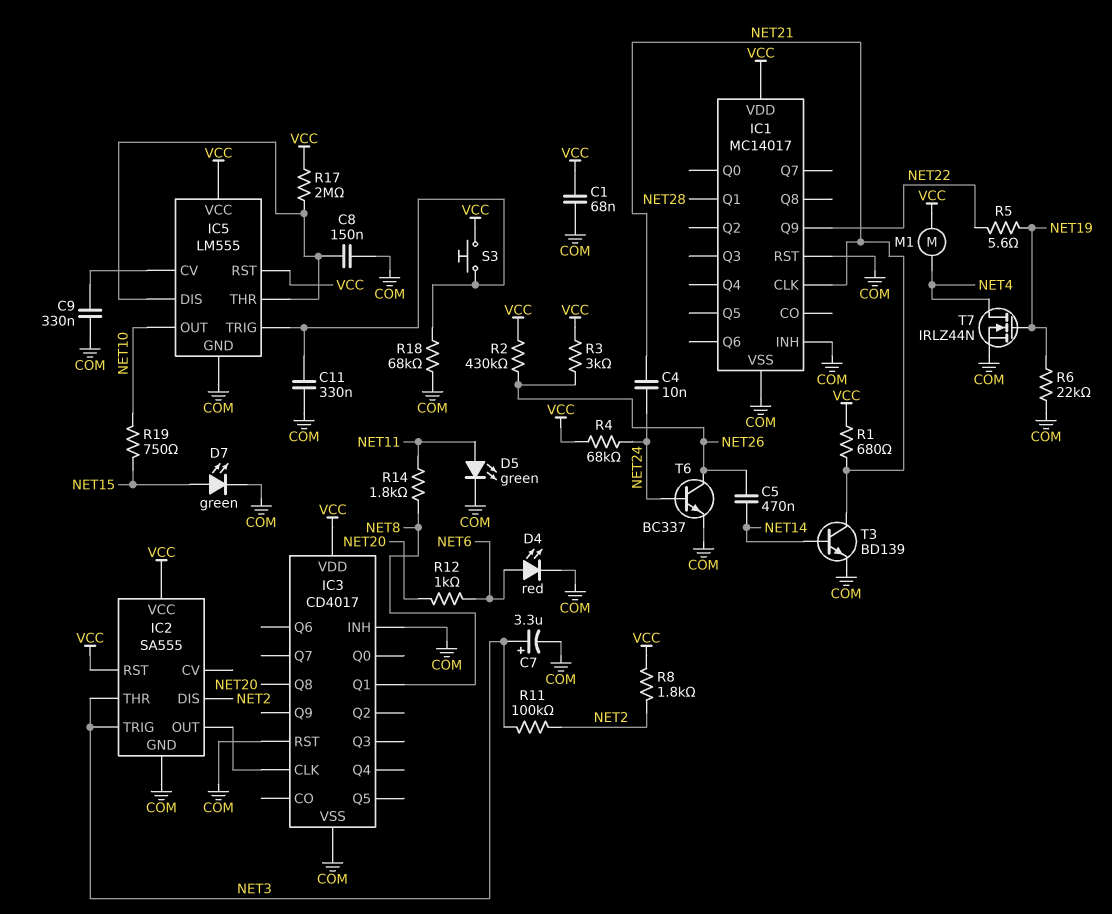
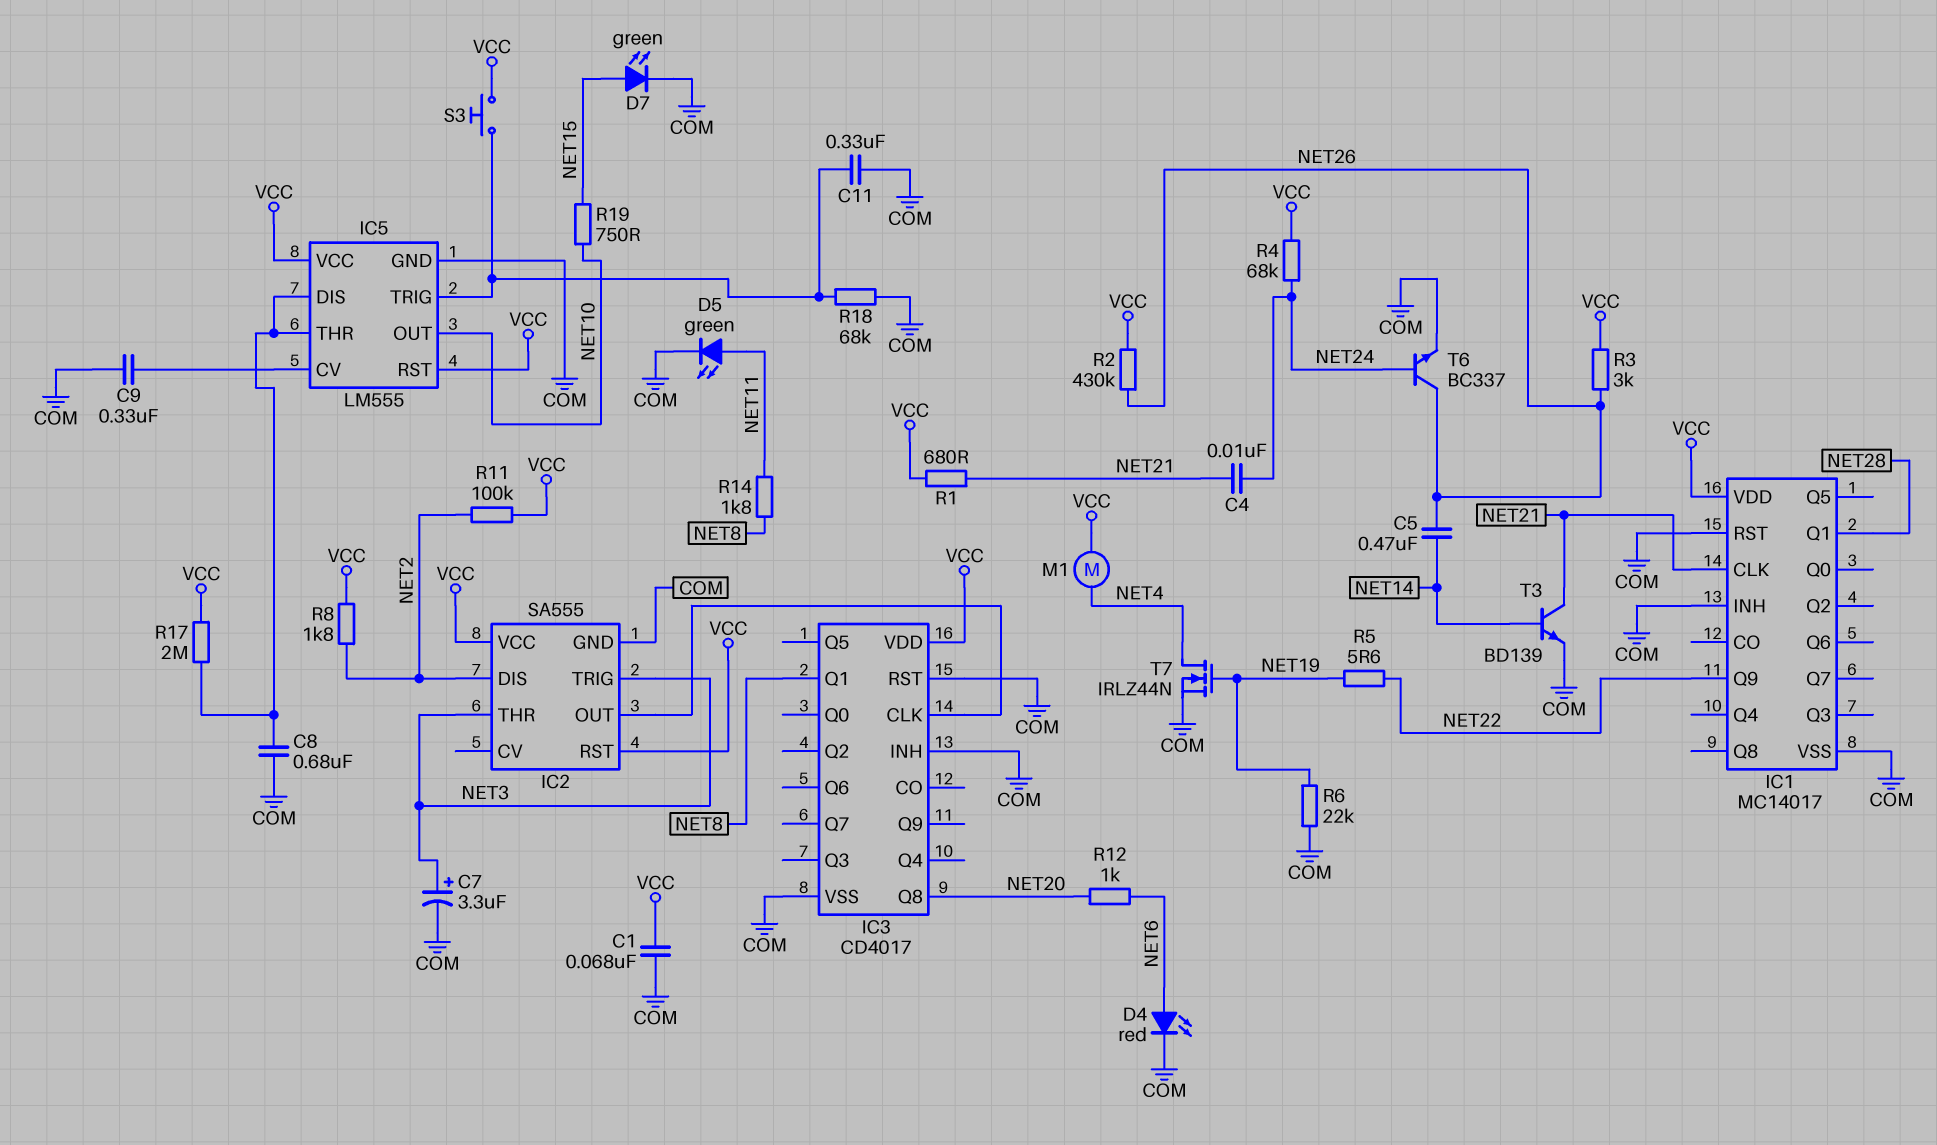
C8: 150nF (COM, IC5/DIS) -> 680nF (COM, IC5/DIS)
R11: 100k (NET2, NET3) -> 100k (NET2, VCC)

